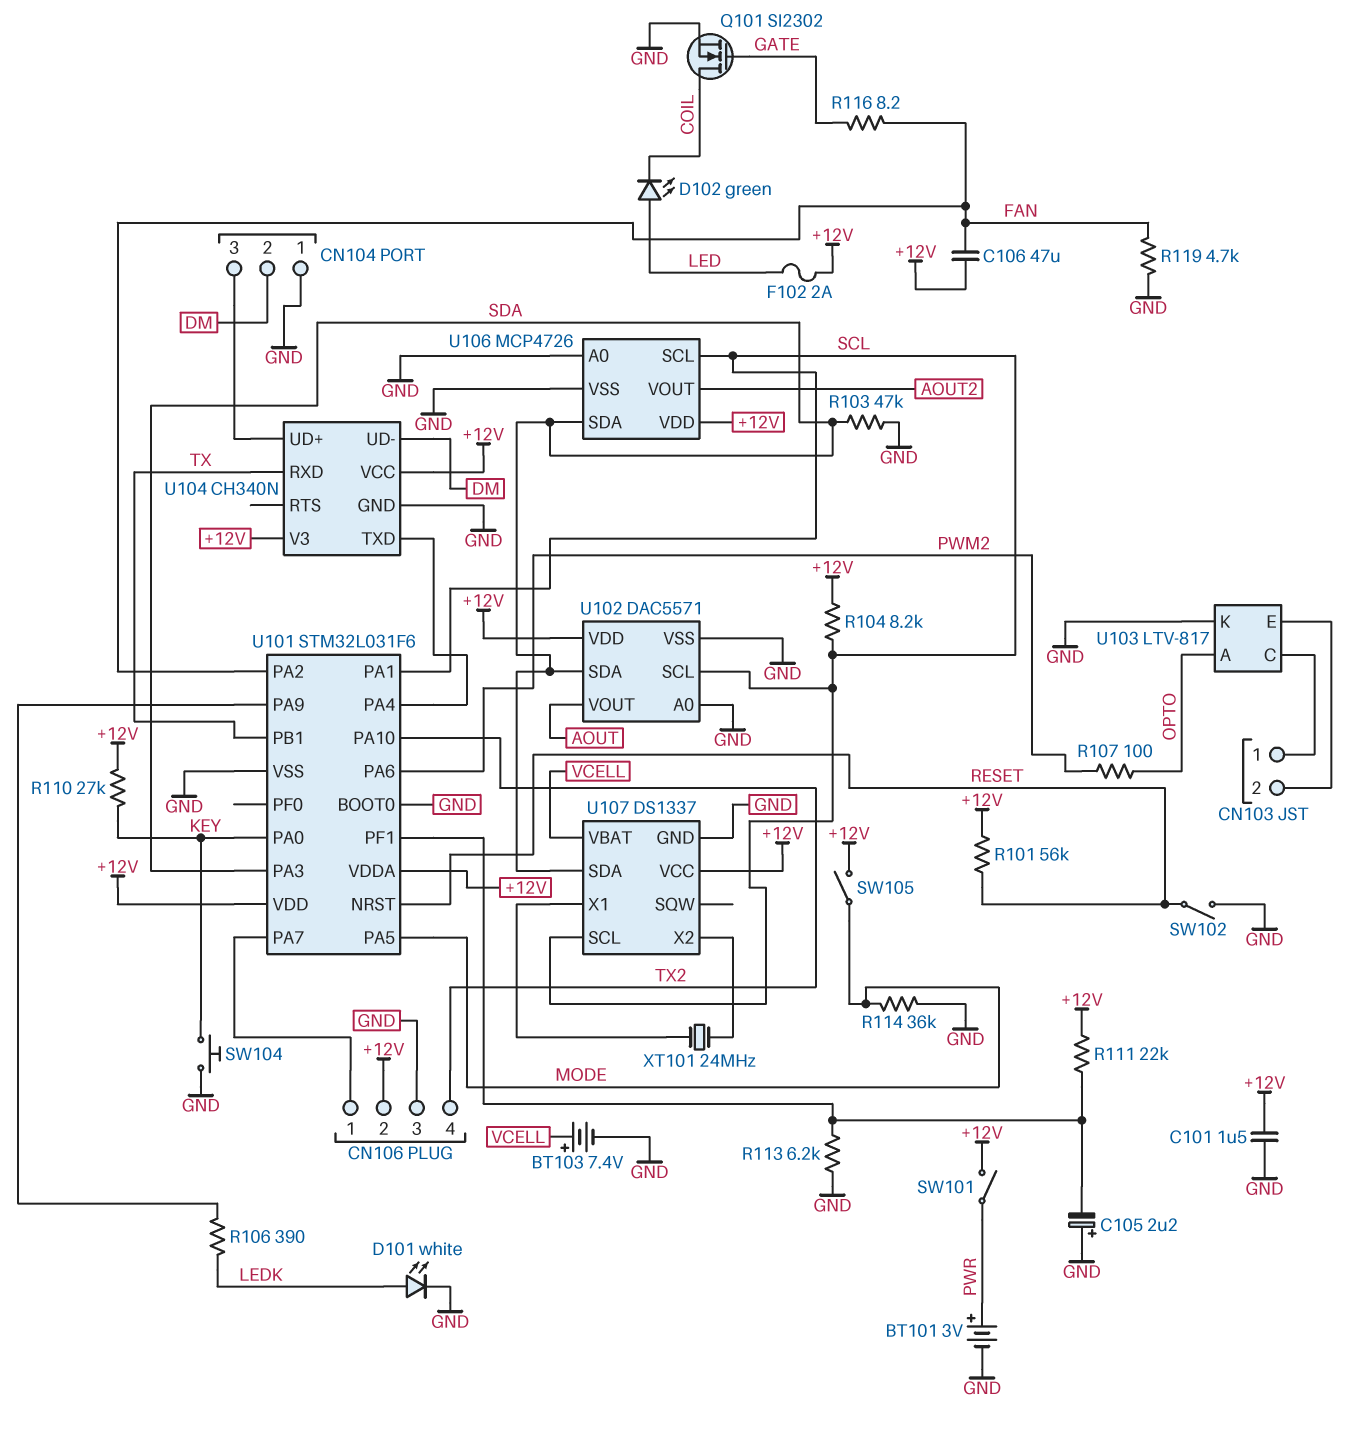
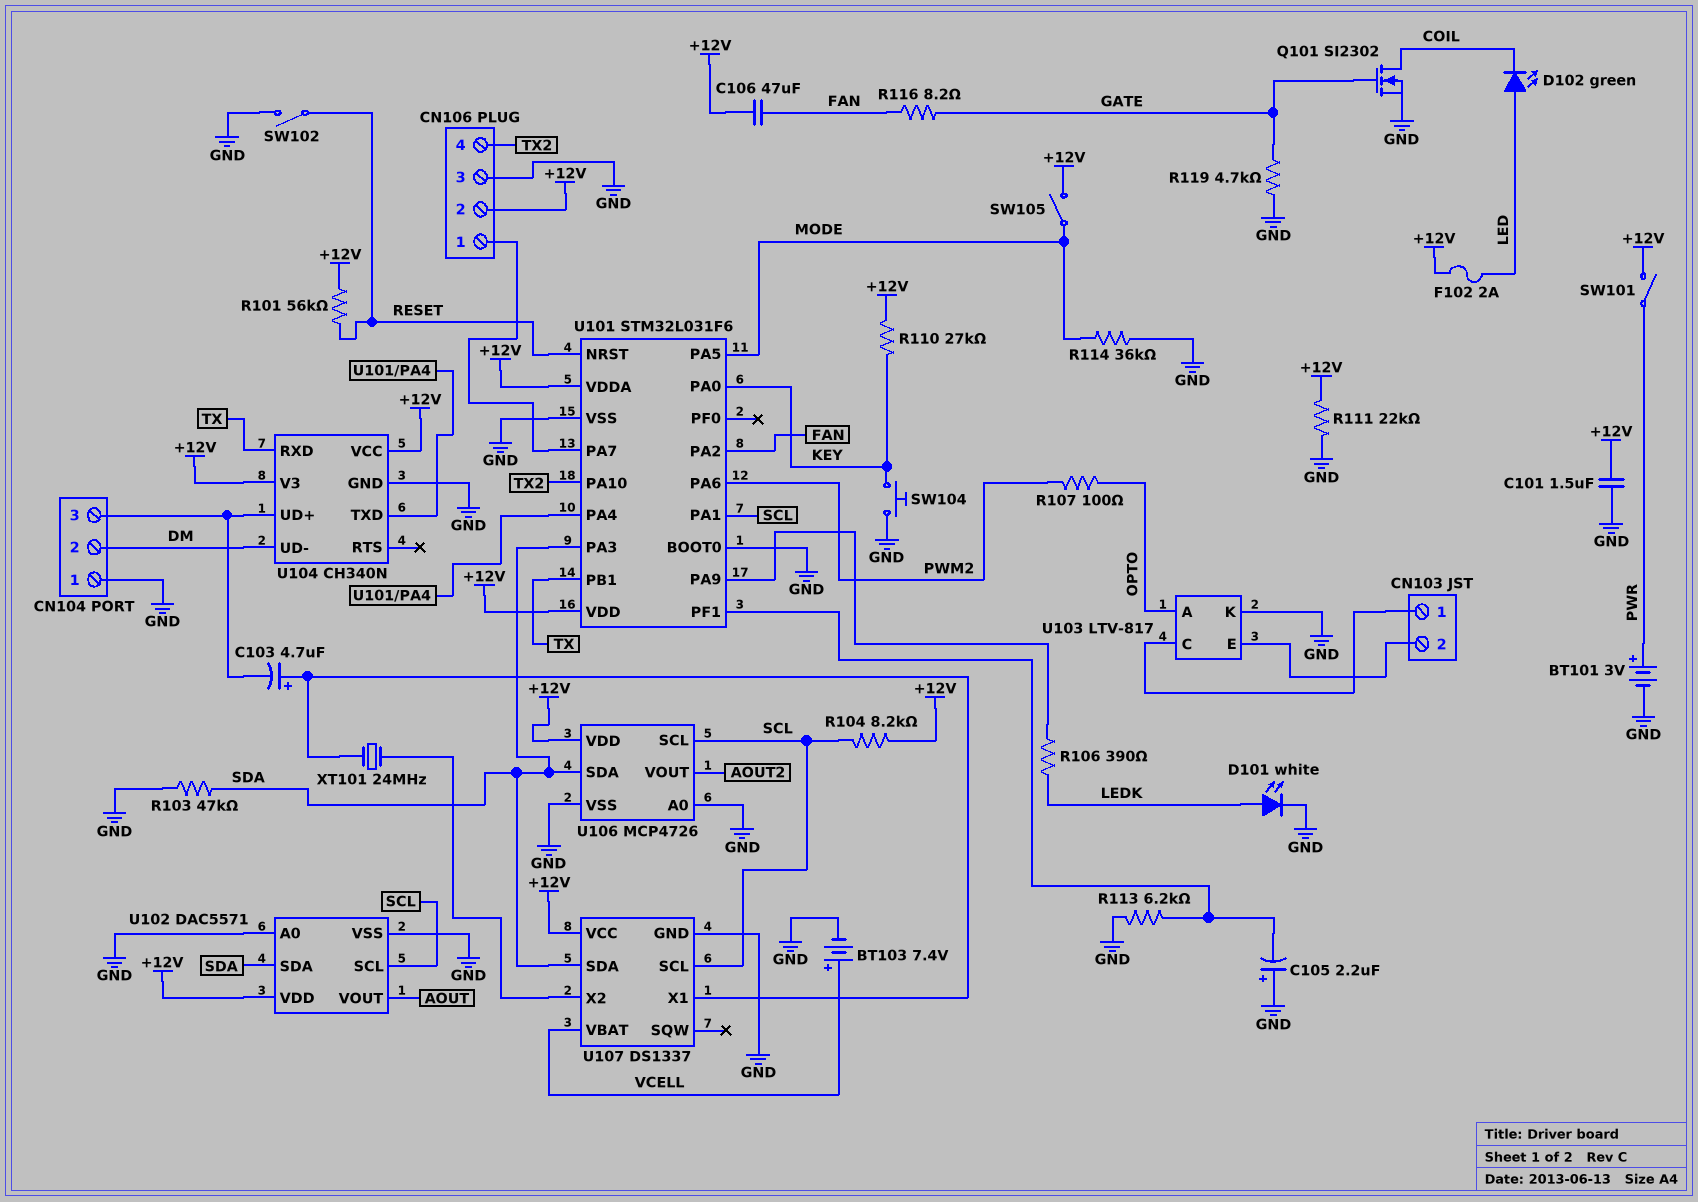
C103: none -> 4.7uF (plus U107/X1, minus CN104/3)
R111: 22k (+12V, U101/PF1) -> 22k (+12V, GND)
R119: 4.7k (FAN, GND) -> 4.7k (GATE, GND)

